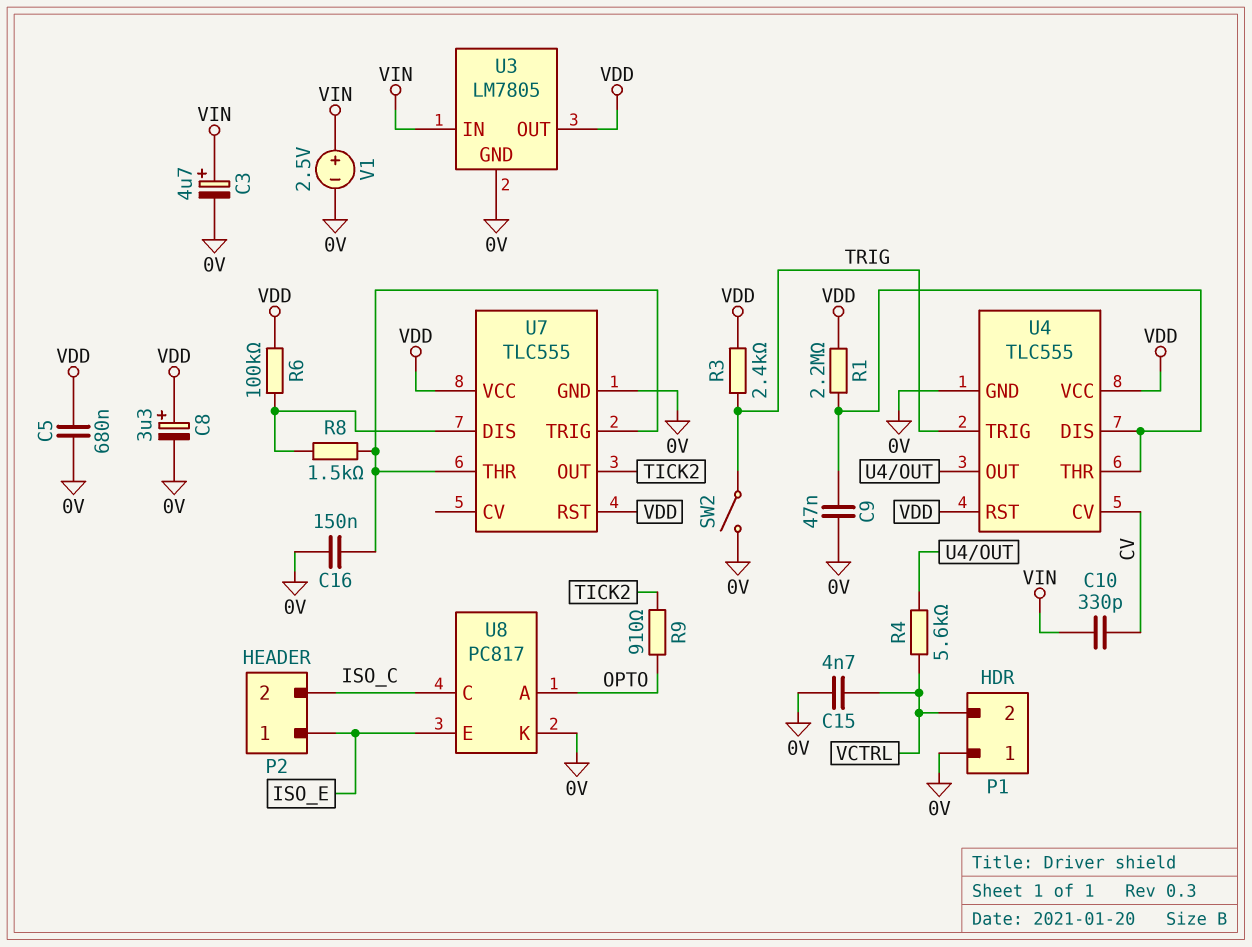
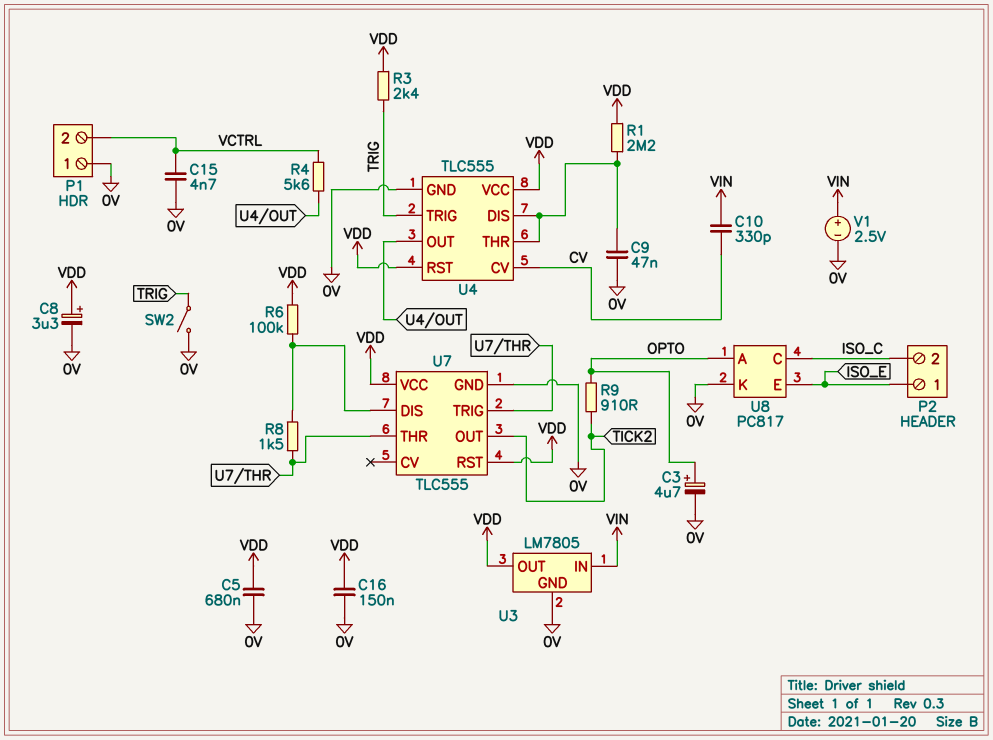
C3: 4.7uF (plus VIN, minus 0V) -> 4.7uF (plus OPTO, minus 0V)
C16: 150nF (0V, U7/THR) -> 150nF (0V, VDD)

